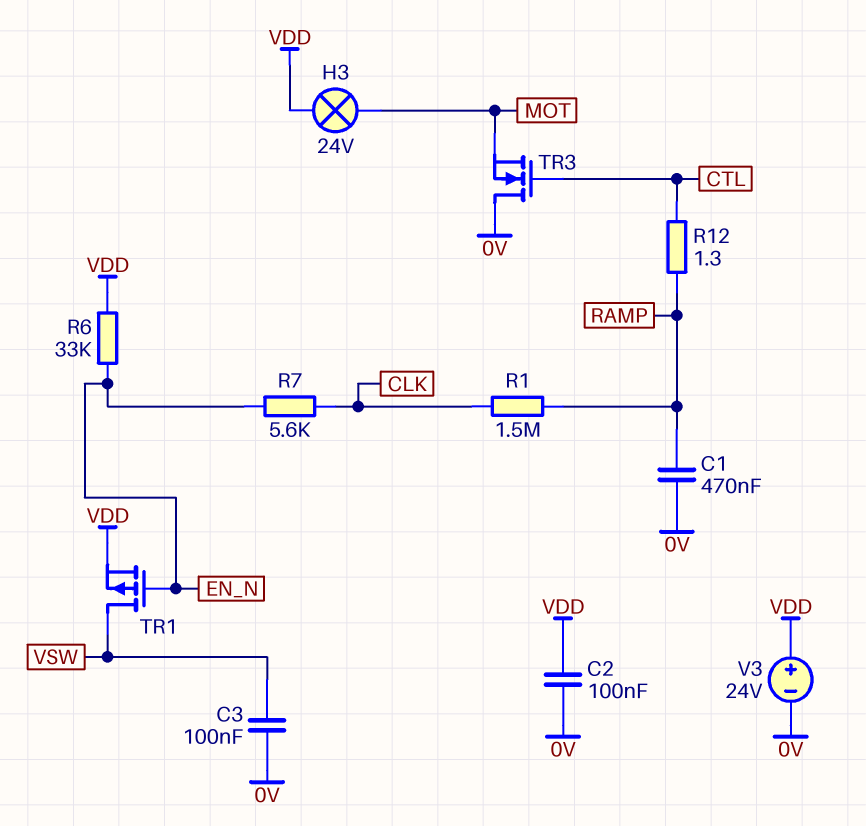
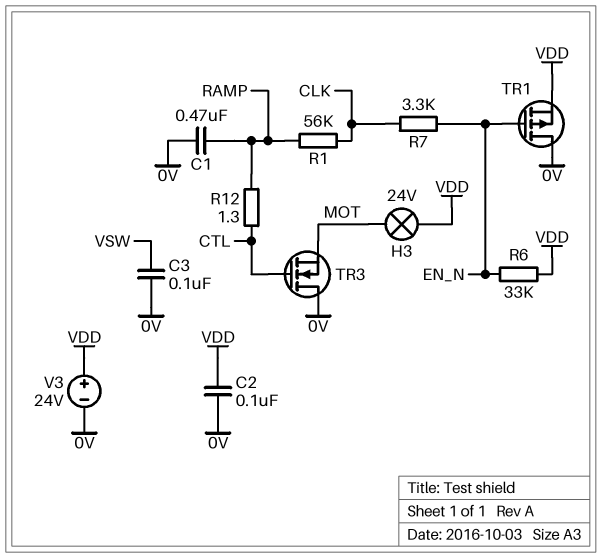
R1: 1.5M (CLK, RAMP) -> 56k (CLK, RAMP)
R7: 5.6k (CLK, EN_N) -> 3.3k (CLK, EN_N)
TR1: PMOS (G EN_N, D VSW, S VDD) -> PMOS (G EN_N, D 0V, S VDD)

